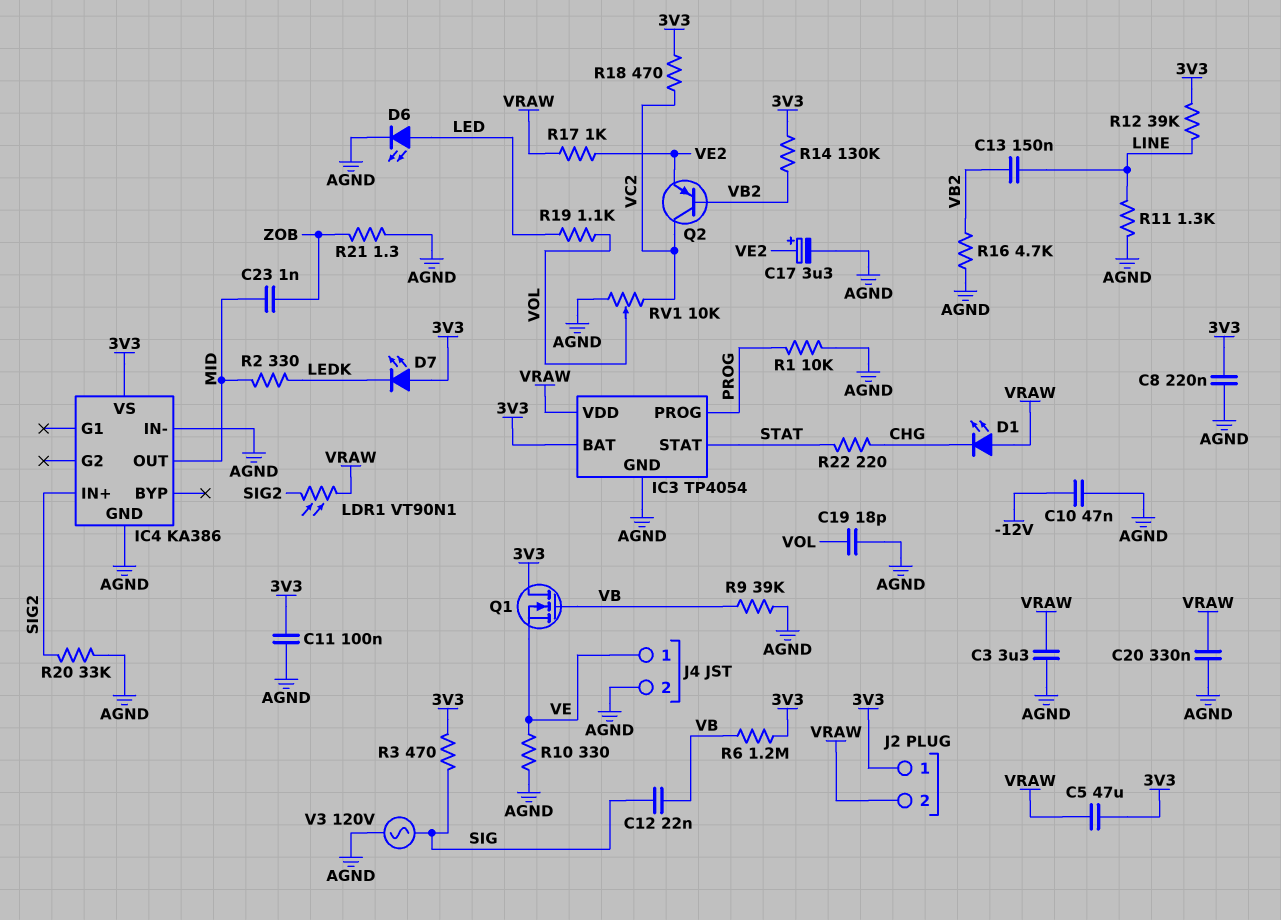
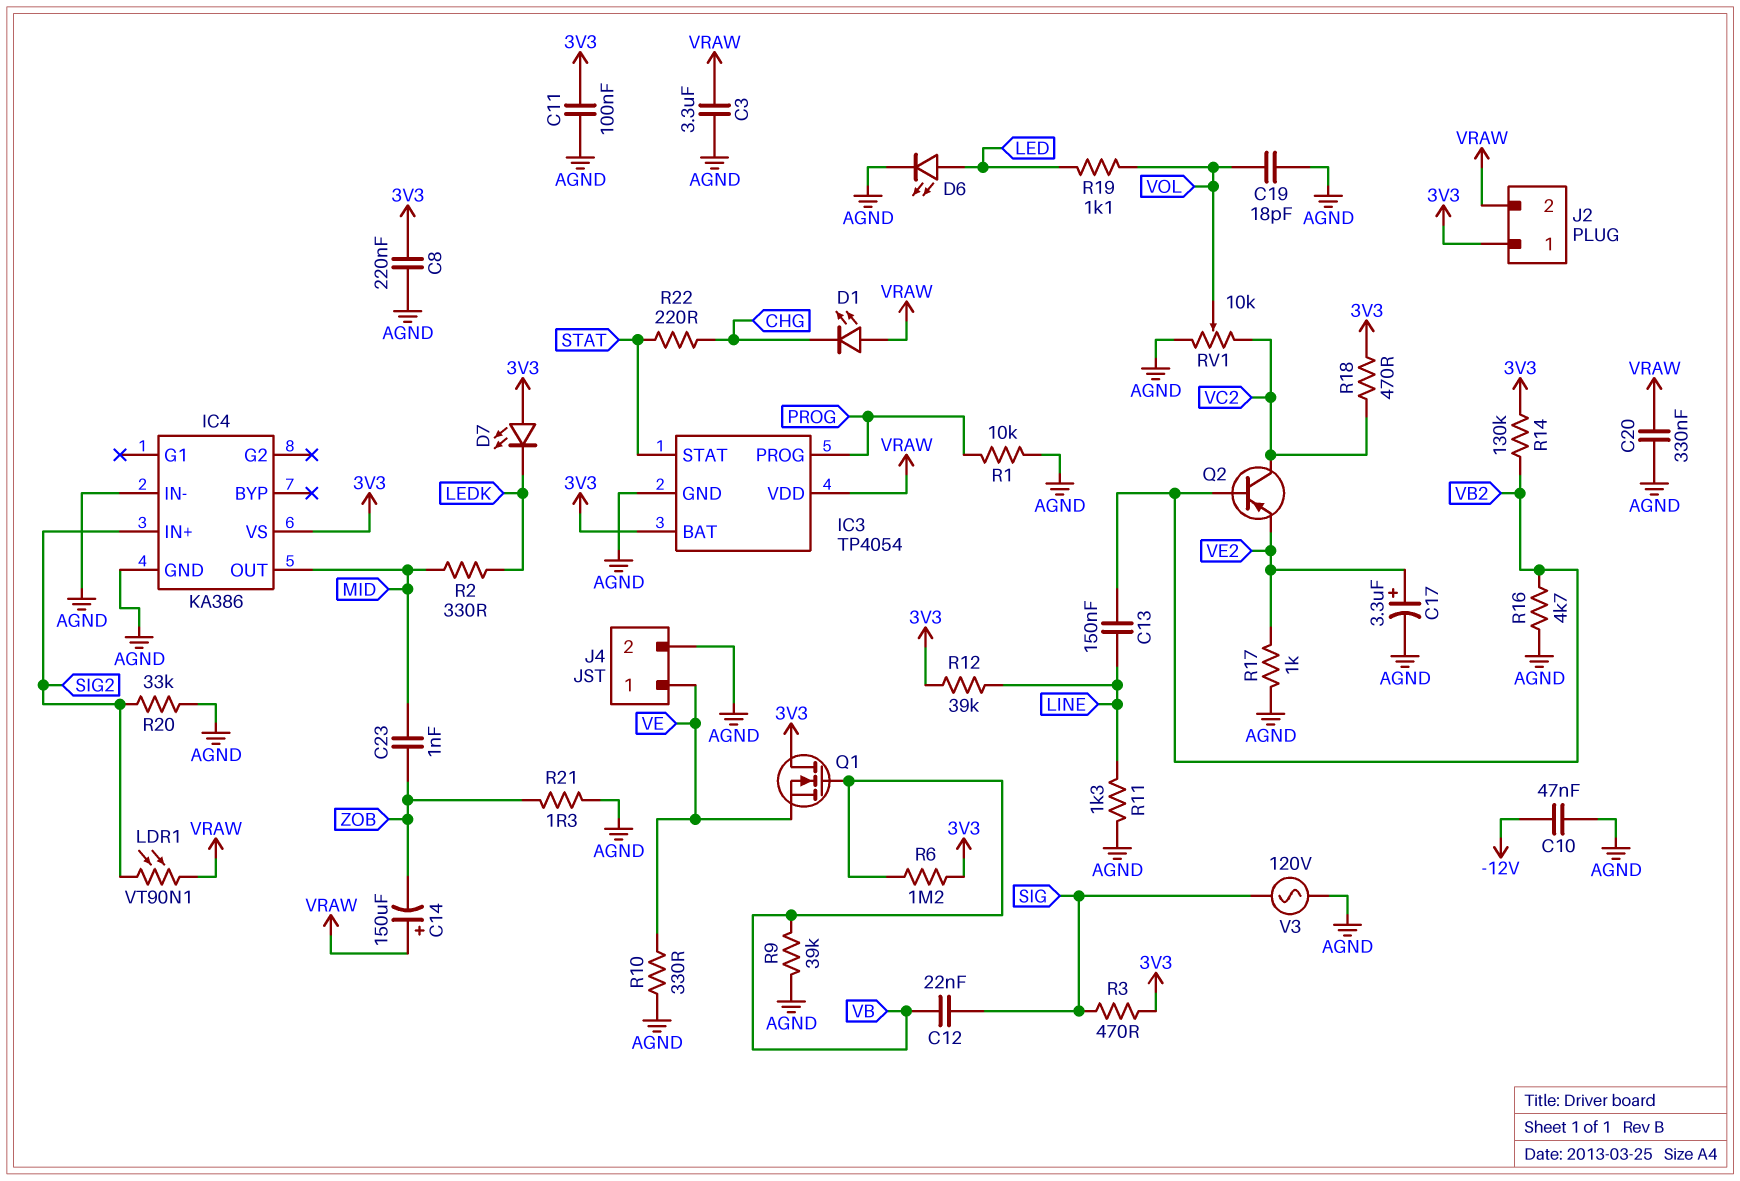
C5: 47uF (3V3, VRAW) -> none
C14: none -> 150uF (plus VRAW, minus ZOB)
R17: 1k (VE2, VRAW) -> 1k (AGND, VE2)

